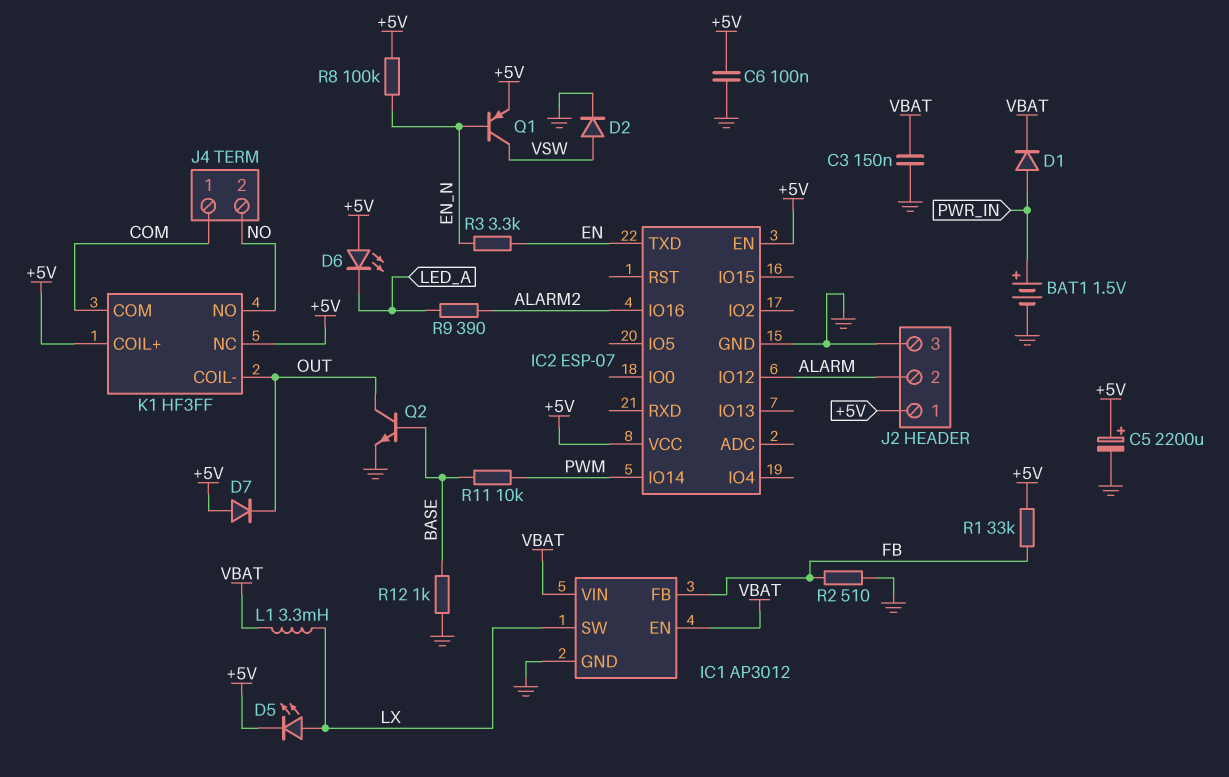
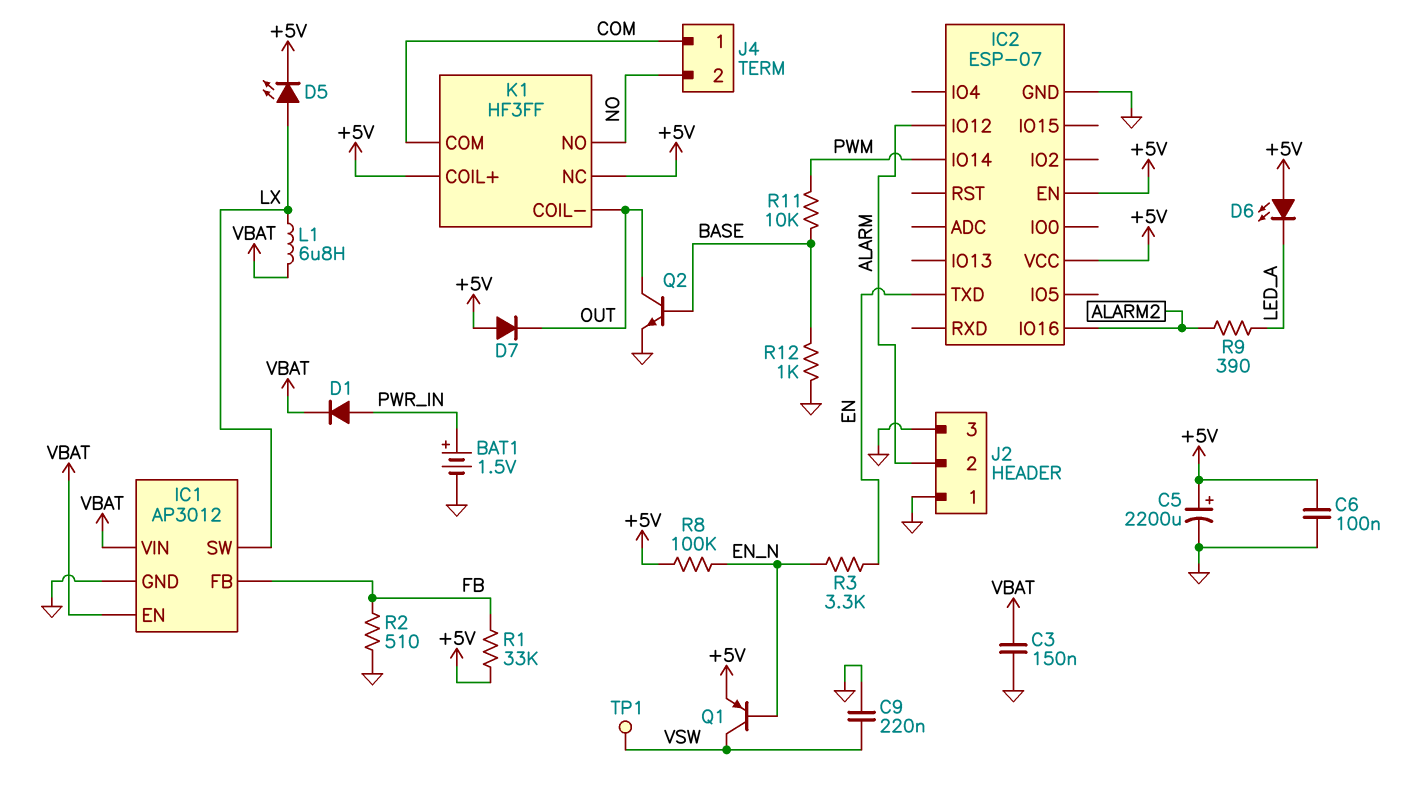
C9: none -> 220nF (GND, VSW)
D2: diode (A VSW, K GND) -> none
J2 pin 1: +5V -> GND
L1: 3.3mH (LX, VBAT) -> 6.8uH (LX, VBAT)
TP1: none -> test point (VSW)

